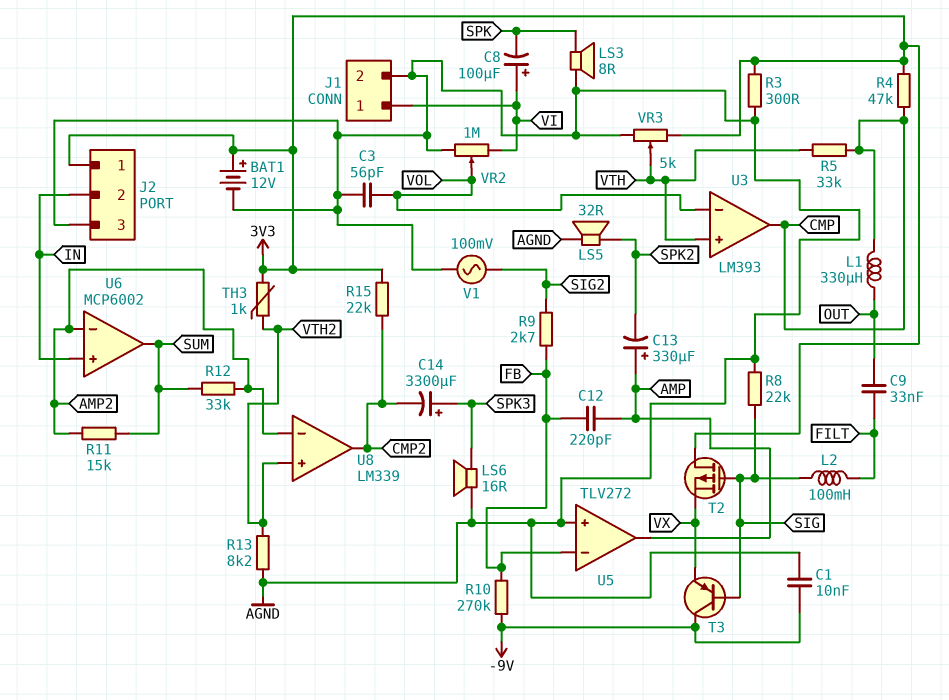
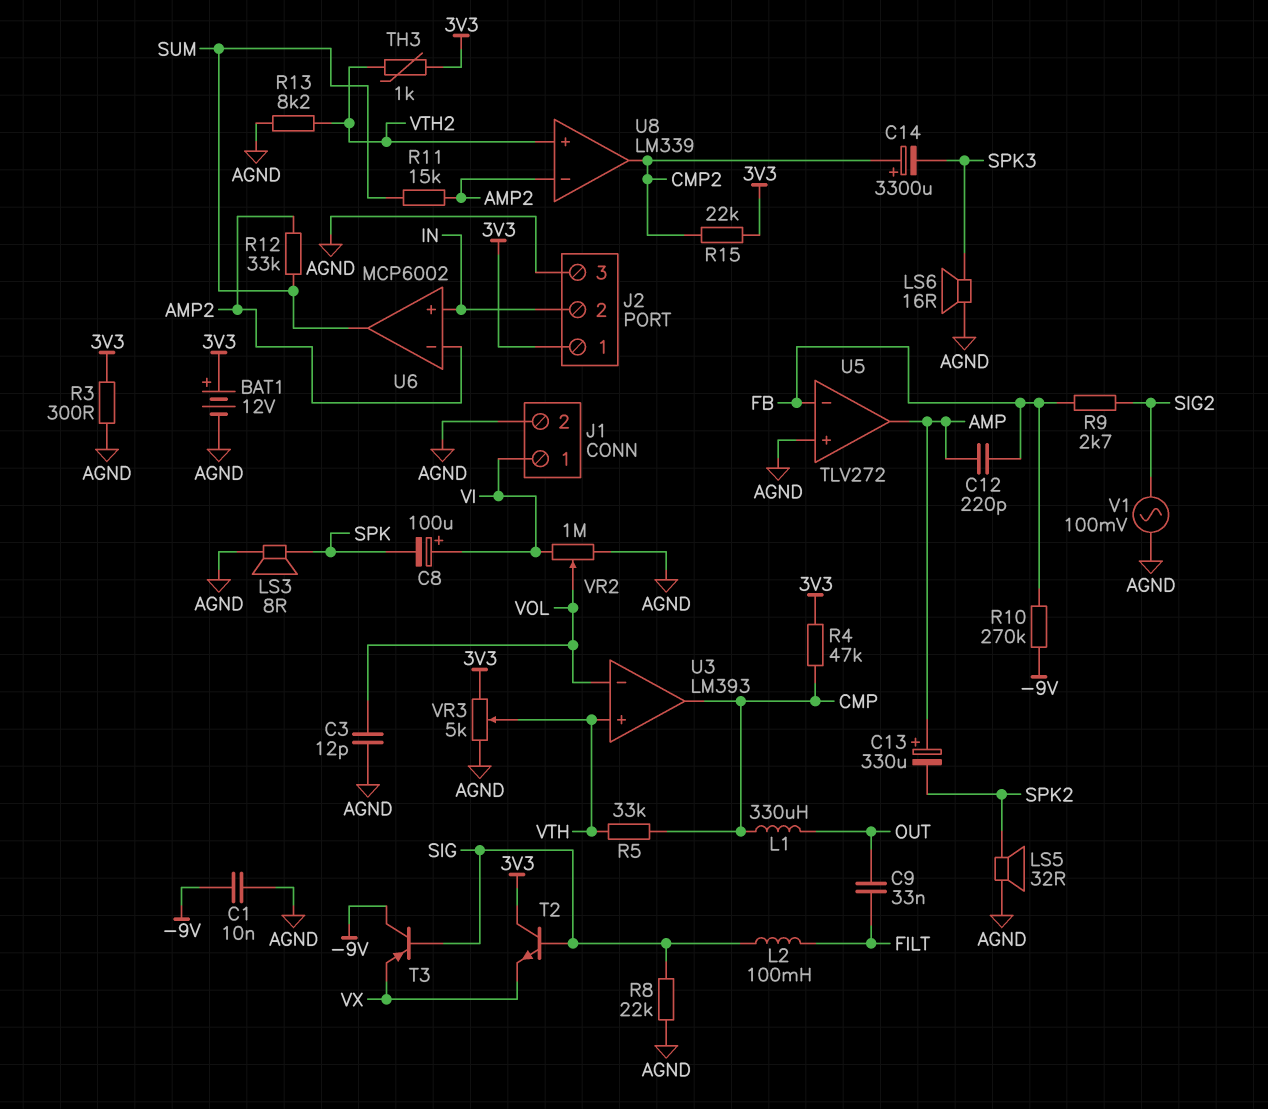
C3: 56pF (AGND, VOL) -> 12pF (AGND, VOL)
C14: 3300uF (plus SPK3, minus CMP2) -> 3300uF (plus CMP2, minus SPK3)
T2: PMOS (G SIG, D 3V3, S VX) -> NPN (B SIG, C 3V3, E VX)

